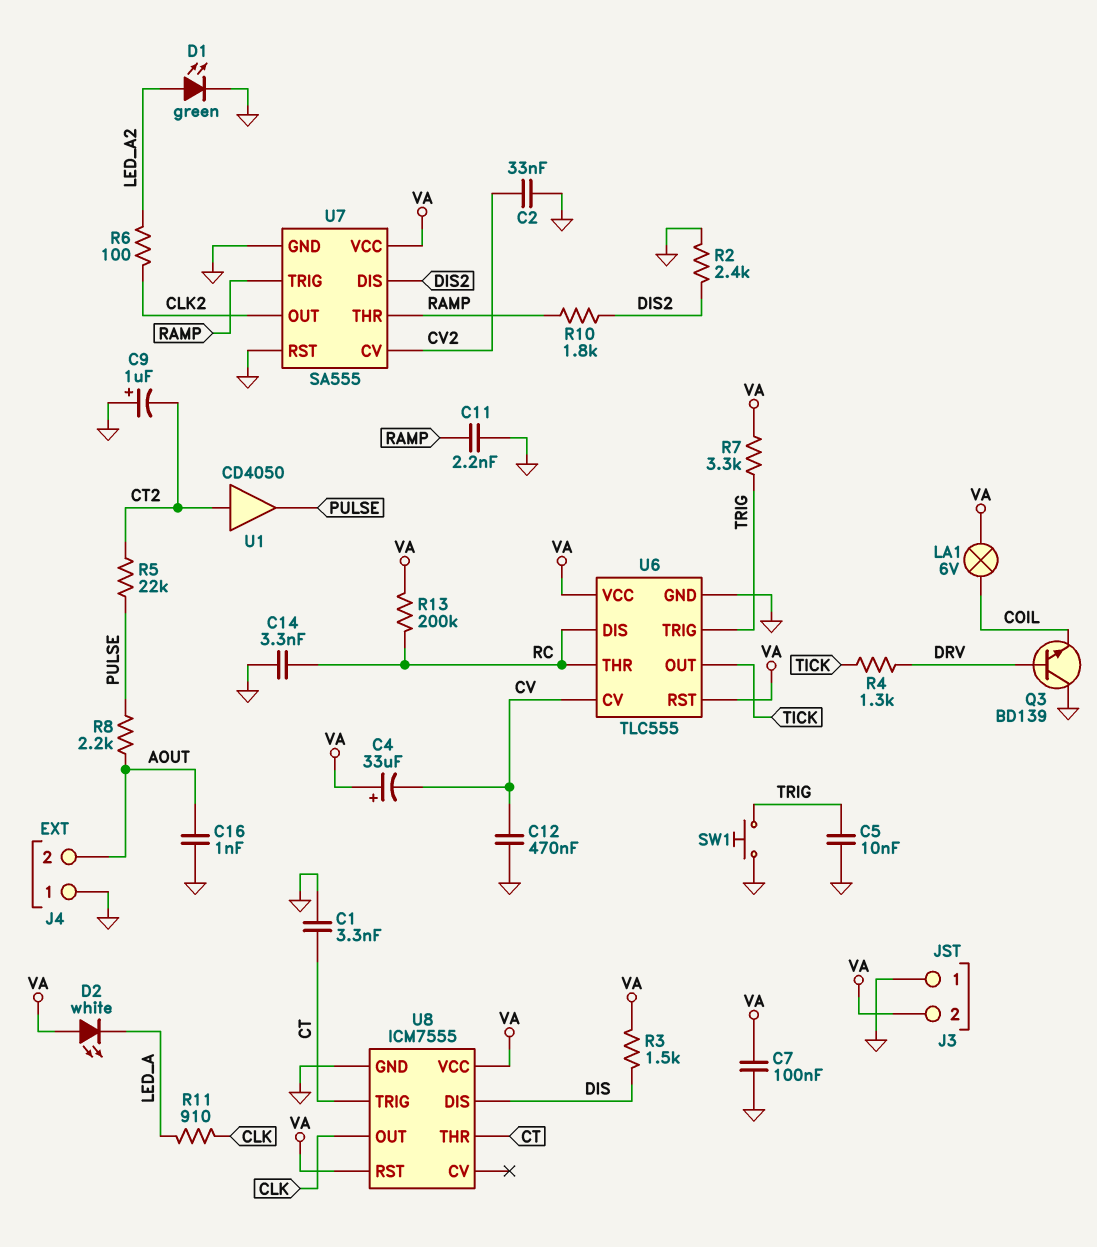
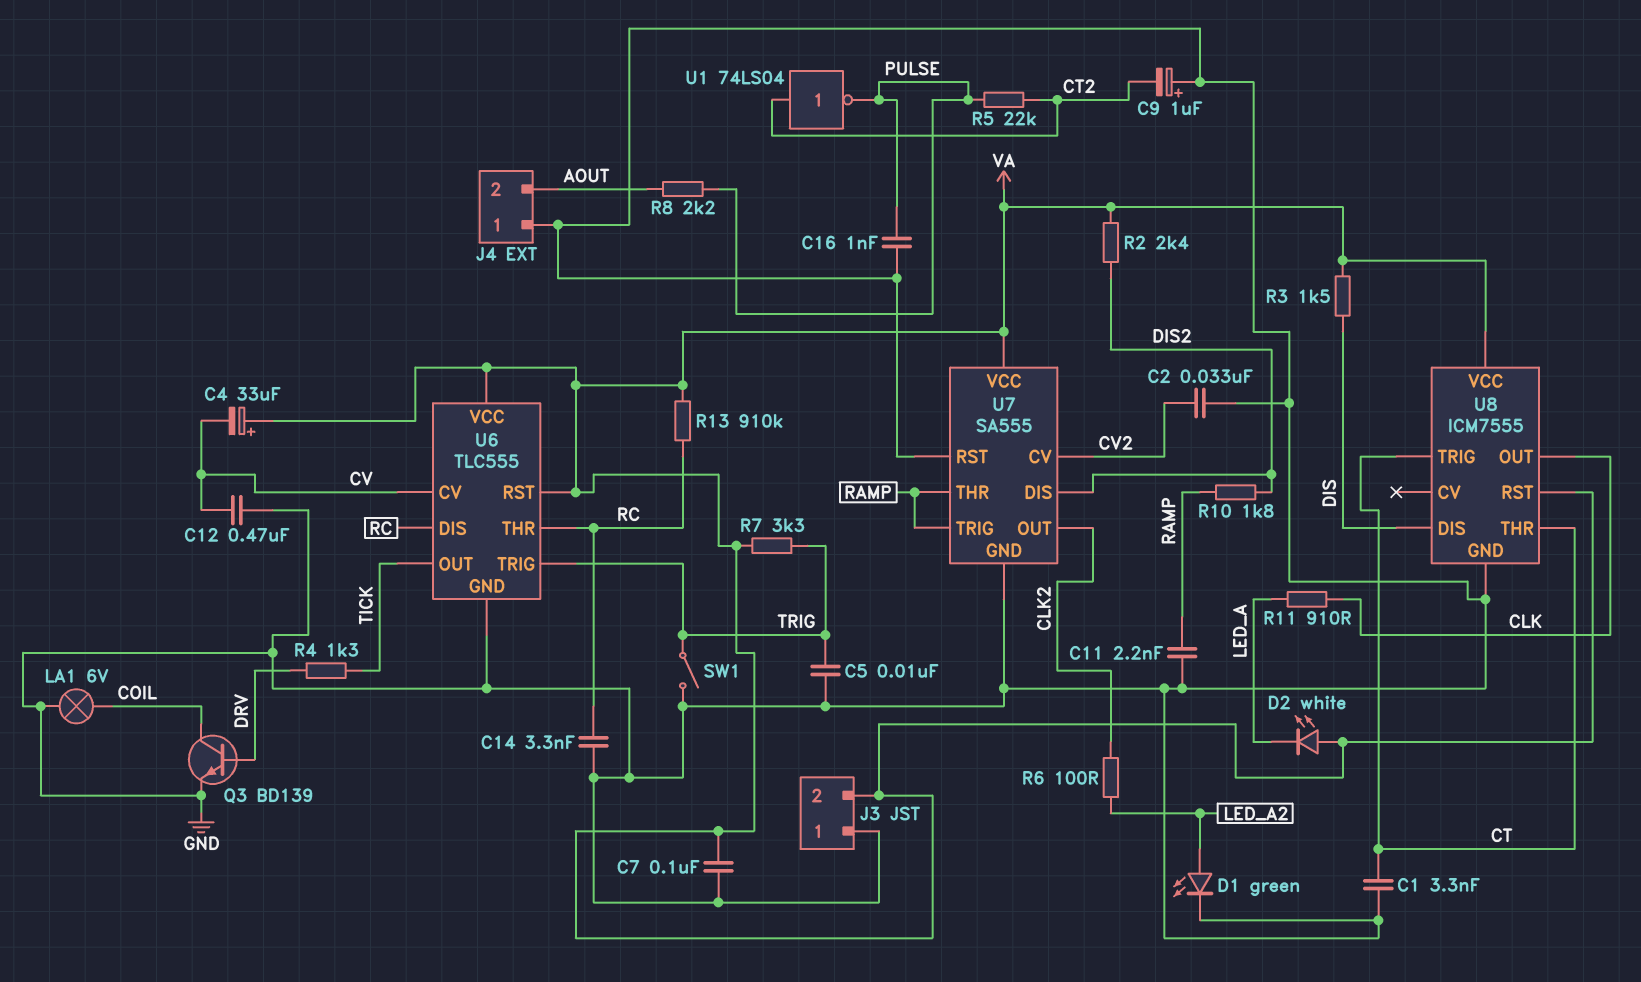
C16: 1nF (AOUT, GND) -> 1nF (GND, PULSE)
LA1: lamp 6V (COIL, VA) -> lamp 6V (COIL, GND)
Q3: NPN BD139 (B DRV, C GND, E COIL) -> NPN BD139 (B DRV, C COIL, E GND)
R2: 2.4k (DIS2, GND) -> 2.4k (DIS2, VA)
R13: 200k (RC, VA) -> 910k (RC, VA)
SW1: button (GND, TRIG) -> switch (GND, TRIG)
U1: buffer CD4050 (in CT2, out PULSE) -> NOT 74LS04 (in CT2, out PULSE)

